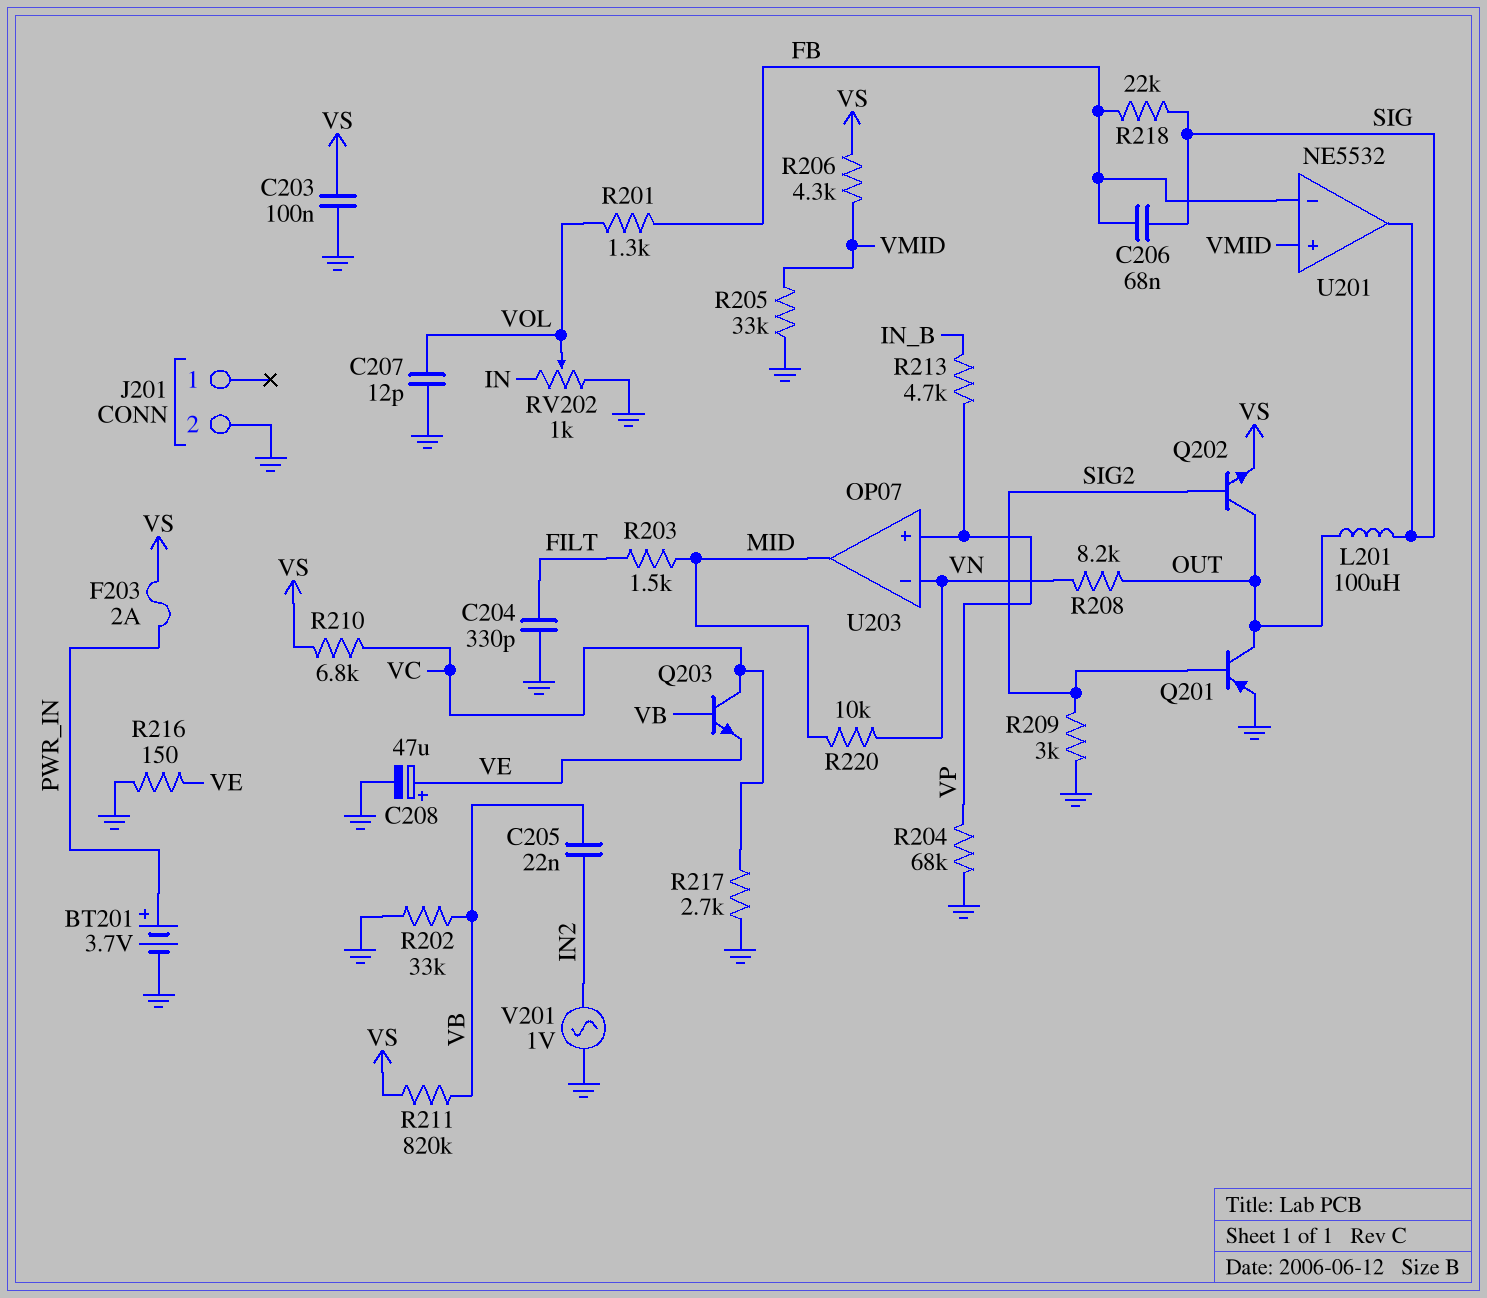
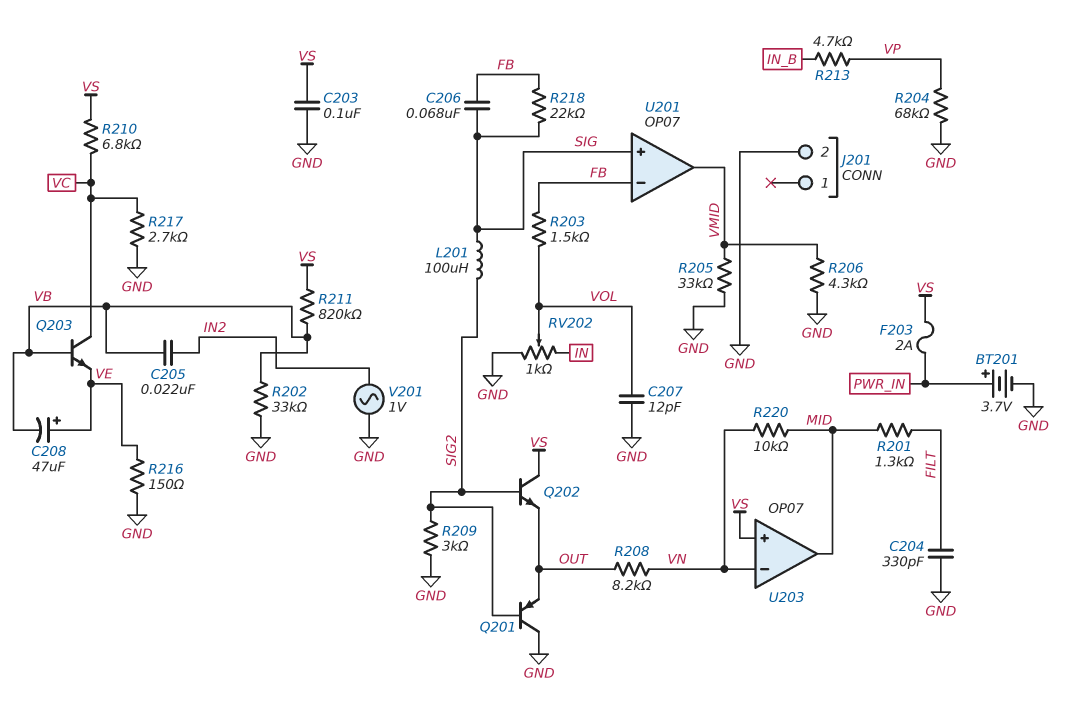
C208: 47uF (plus VE, minus GND) -> 47uF (plus VE, minus VB)
L201: 100uH (OUT, SIG) -> 100uH (SIG, SIG2)
Q201: PNP (B SIG2, C OUT, E GND) -> PNP (B SIG2, C GND, E OUT)
Q202: NPN (B SIG2, C OUT, E VS) -> NPN (B SIG2, C VS, E OUT)
R201: 1.3k (FB, VOL) -> 1.3k (FILT, MID)
R203: 1.5k (FILT, MID) -> 1.5k (FB, VOL)
R206: 4.3k (VMID, VS) -> 4.3k (GND, VMID)
U201: NE5532 -> OP07
U201 pin in+: VMID -> SIG
U201 pin out: SIG -> VMID
U203 pin in+: VP -> VS

